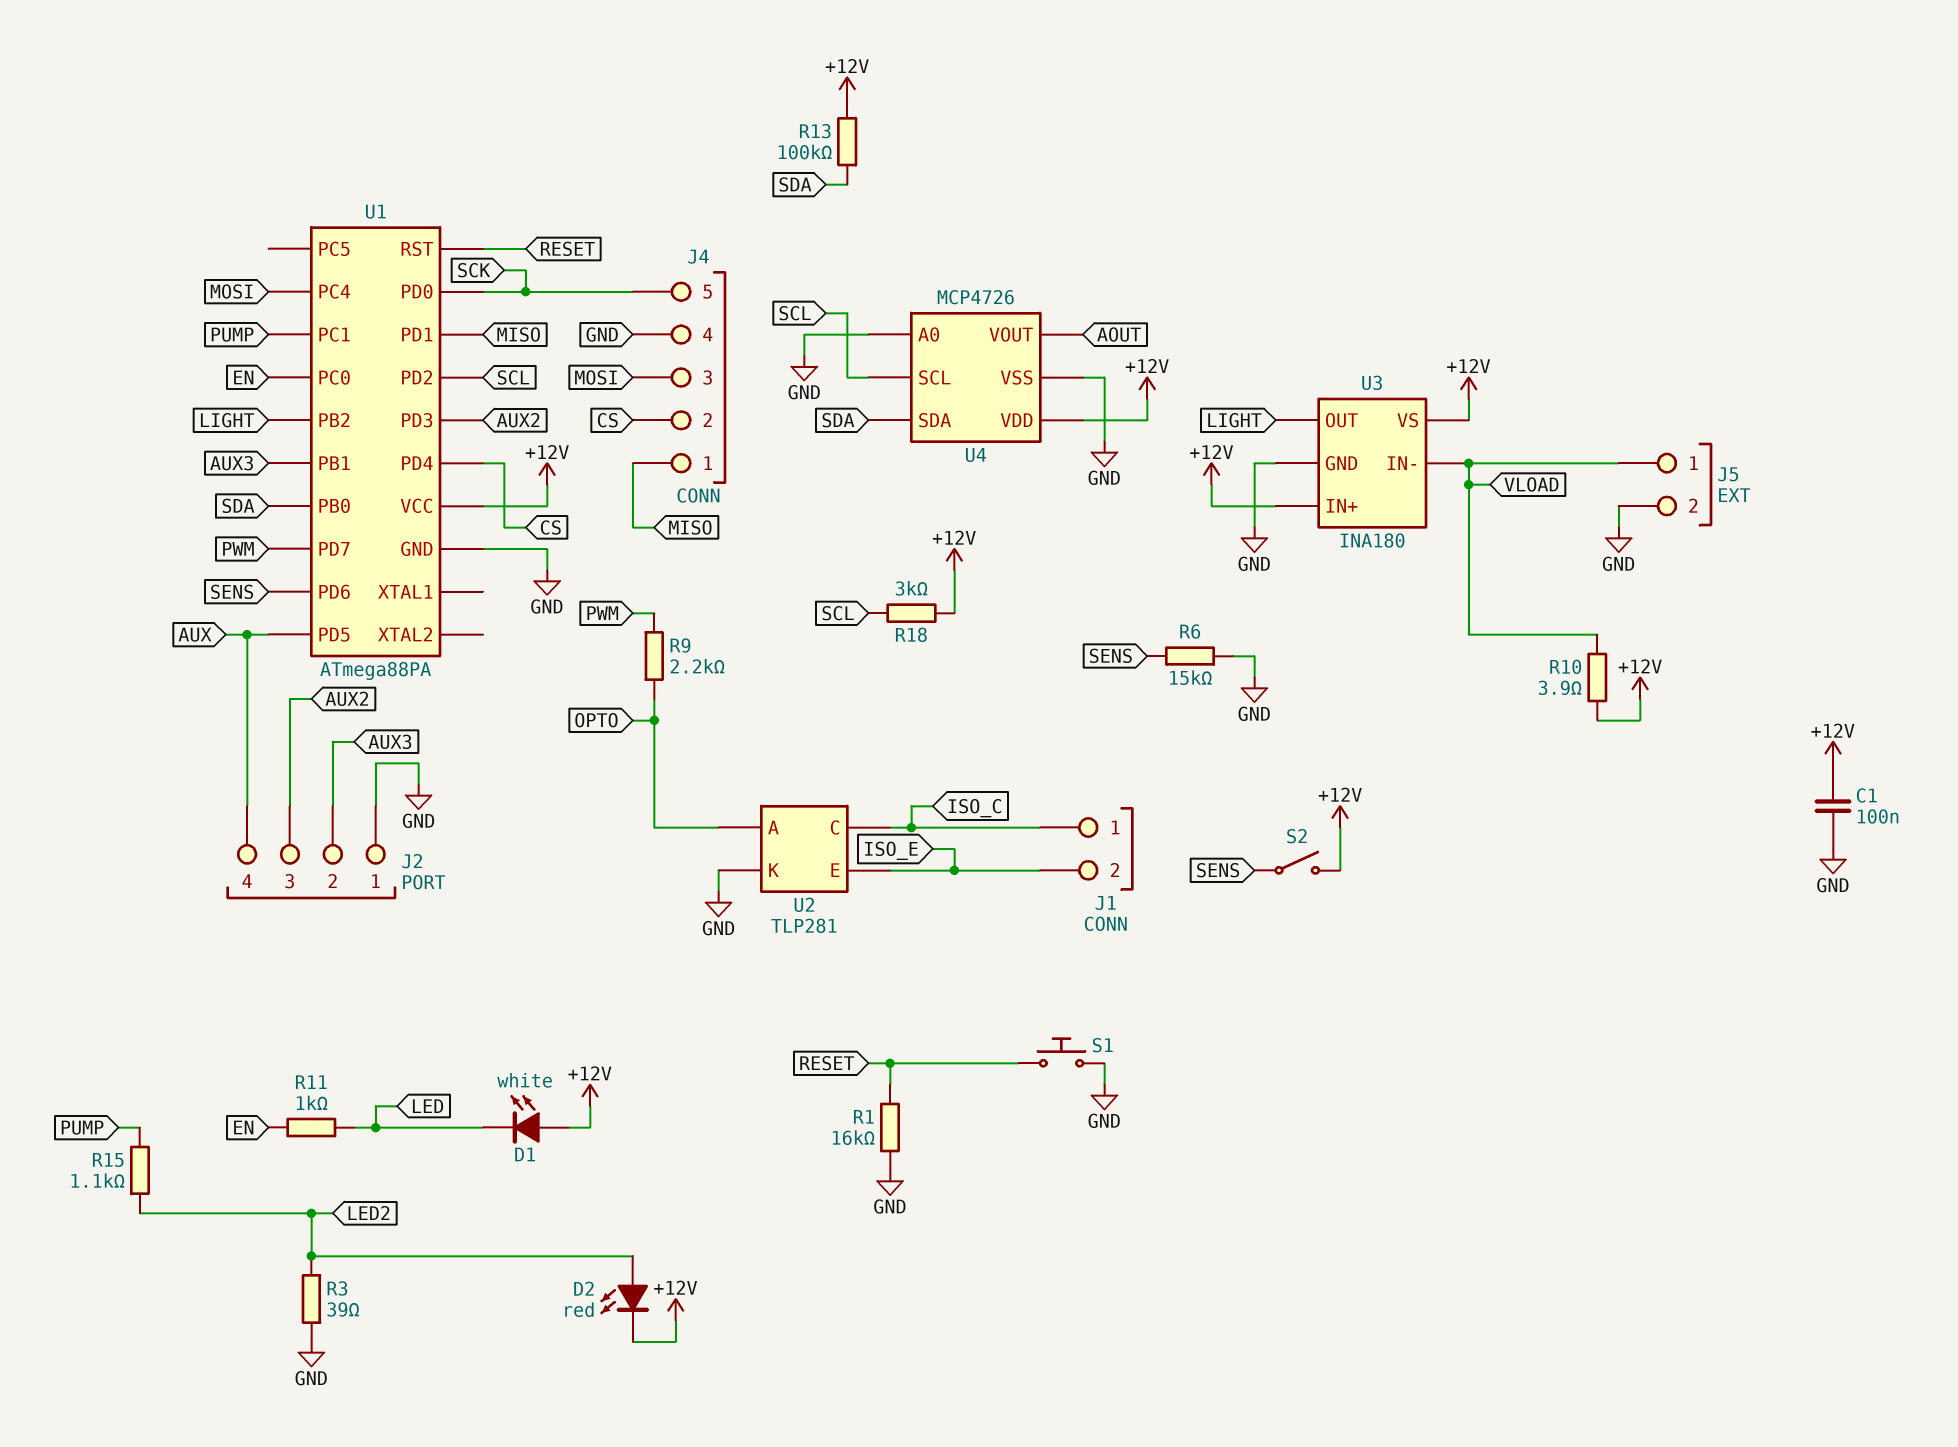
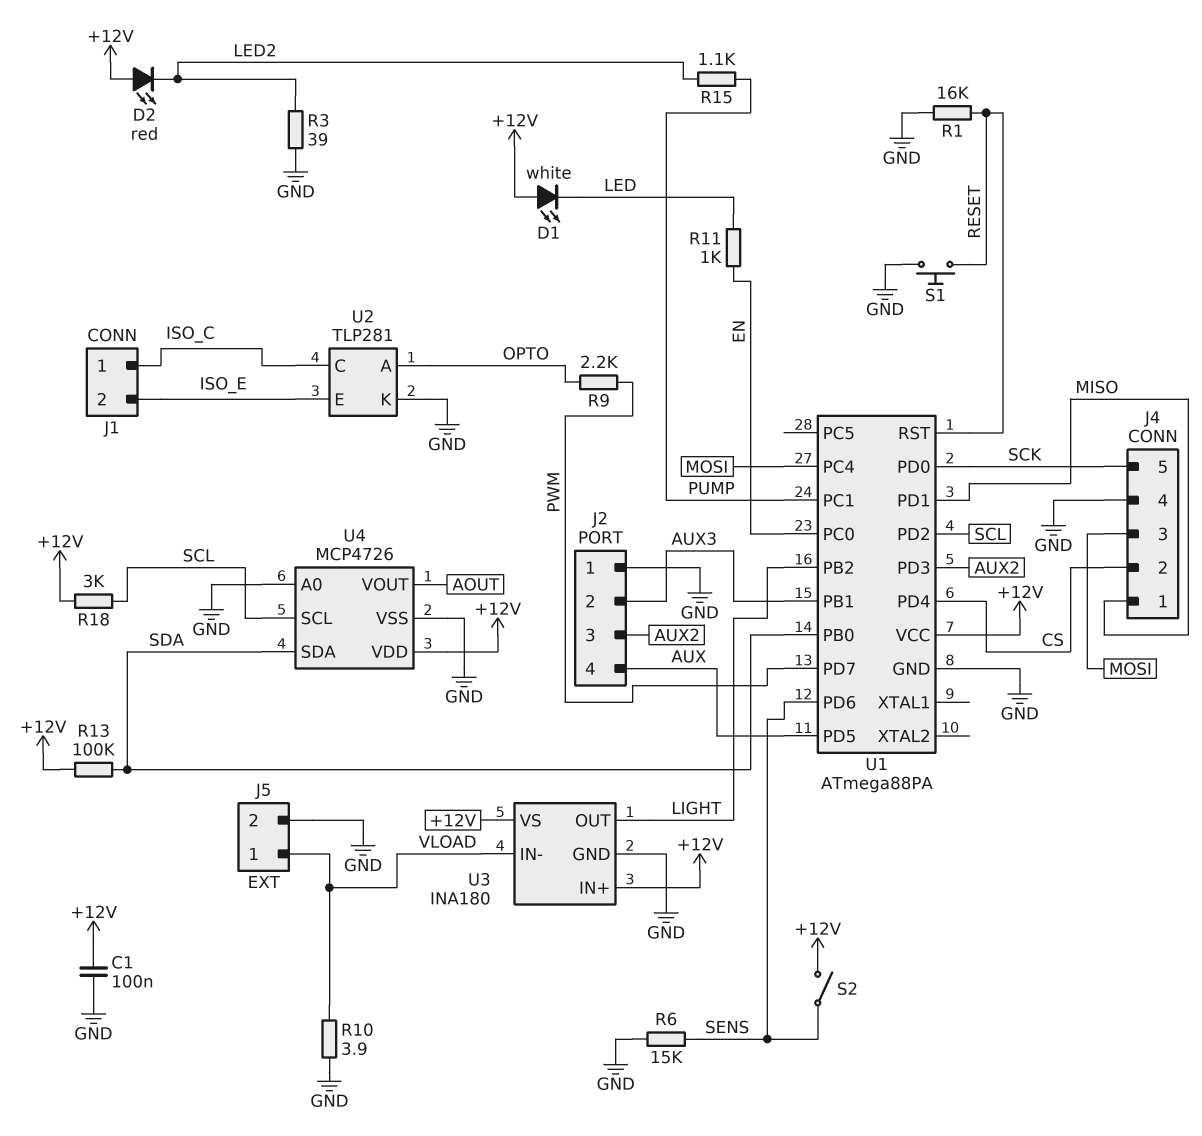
D2: LED red (A LED2, K +12V) -> LED red (A +12V, K LED2)
R10: 3.9 (+12V, VLOAD) -> 3.9 (GND, VLOAD)

